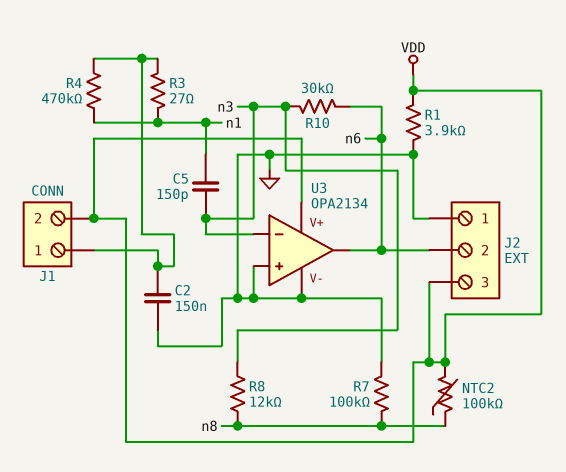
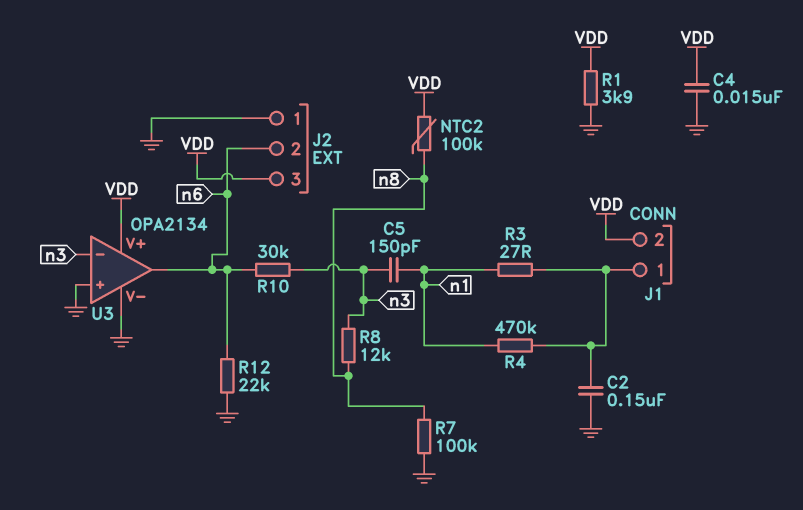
C4: none -> 15nF (GND, VDD)
R12: none -> 22k (GND, n6)

